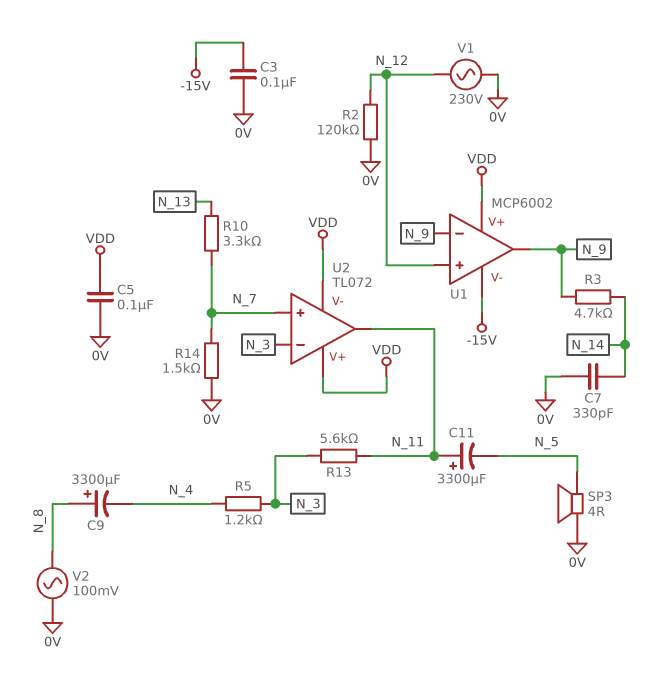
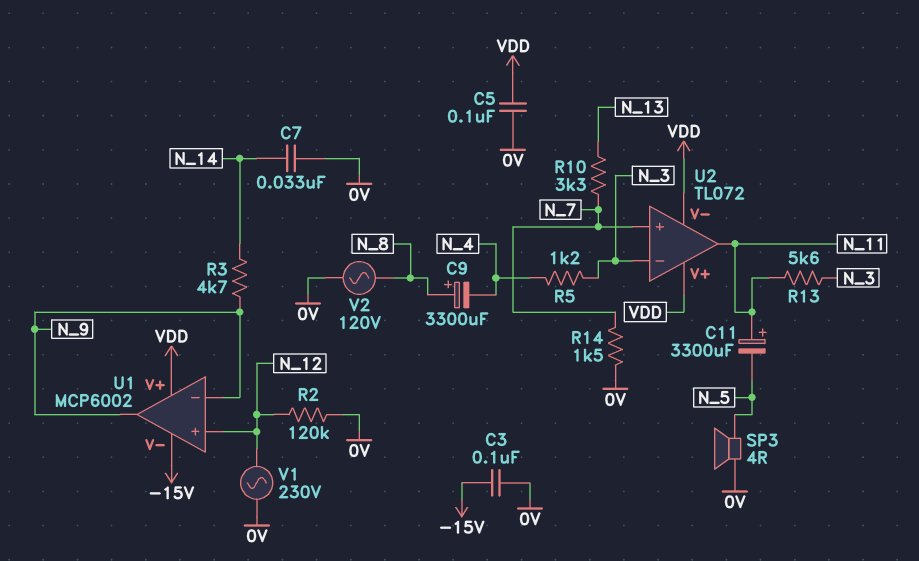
C7: 330pF (0V, N_14) -> 33nF (0V, N_14)
V2: AC 100mV (0V, N_8) -> AC 120V (0V, N_8)

